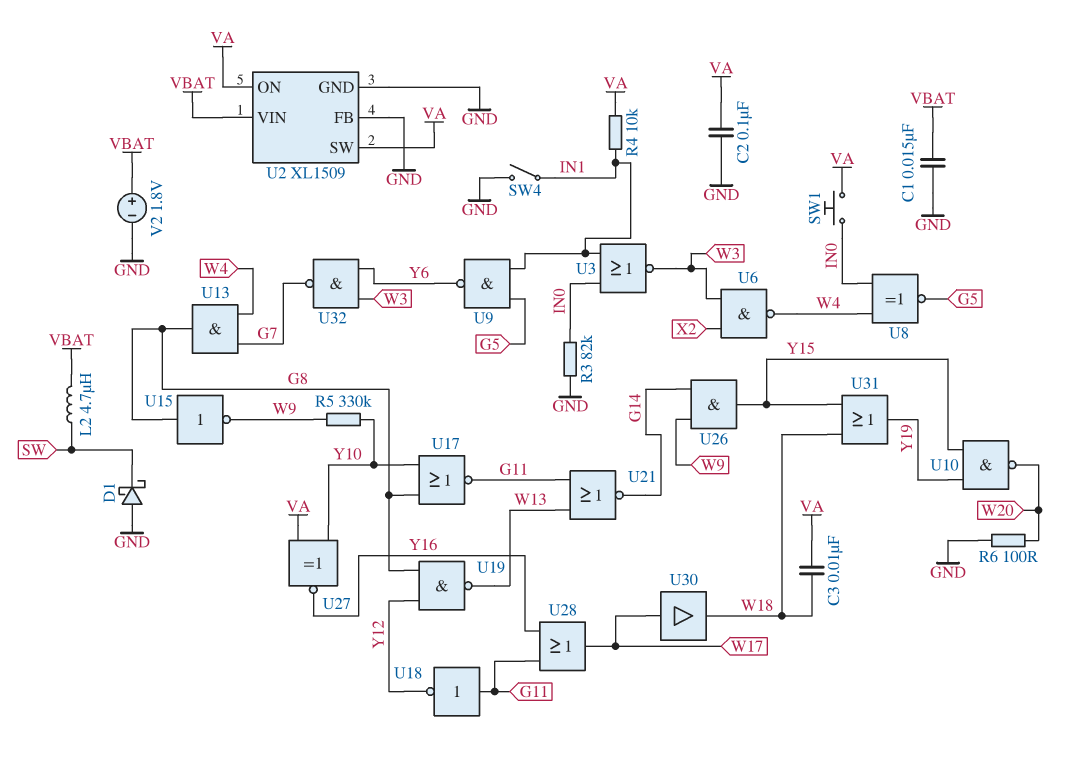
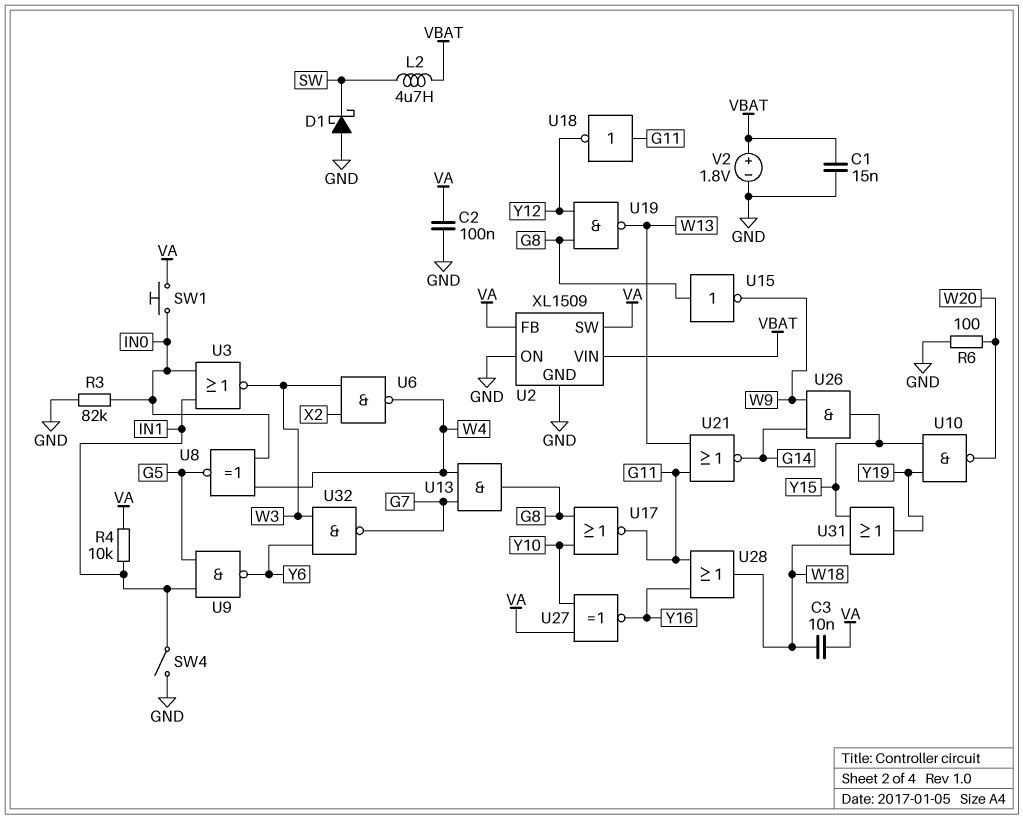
R5: 330k (W9, Y10) -> none
U2 pin FB: GND -> VA
U2 pin ON: VA -> GND
U28: OR (in G11, in Y16, out W17) -> OR (in G11, in Y16, out W18)
U30: buffer (in W17, out W18) -> none

